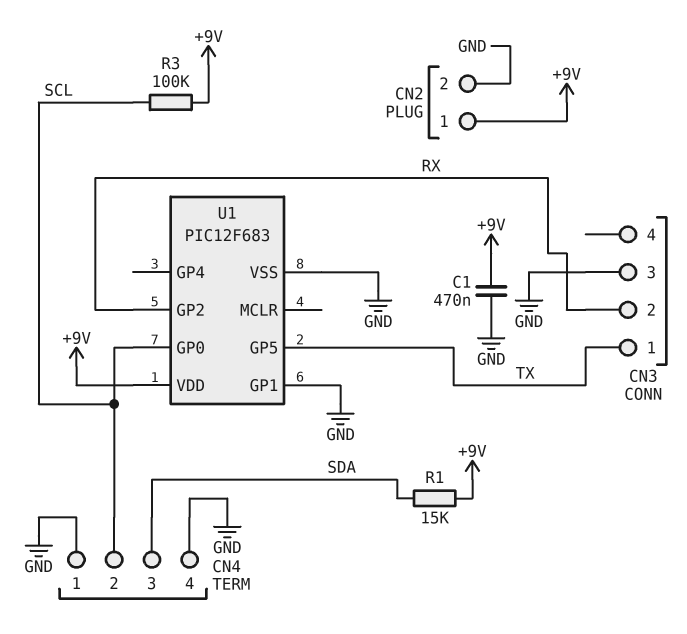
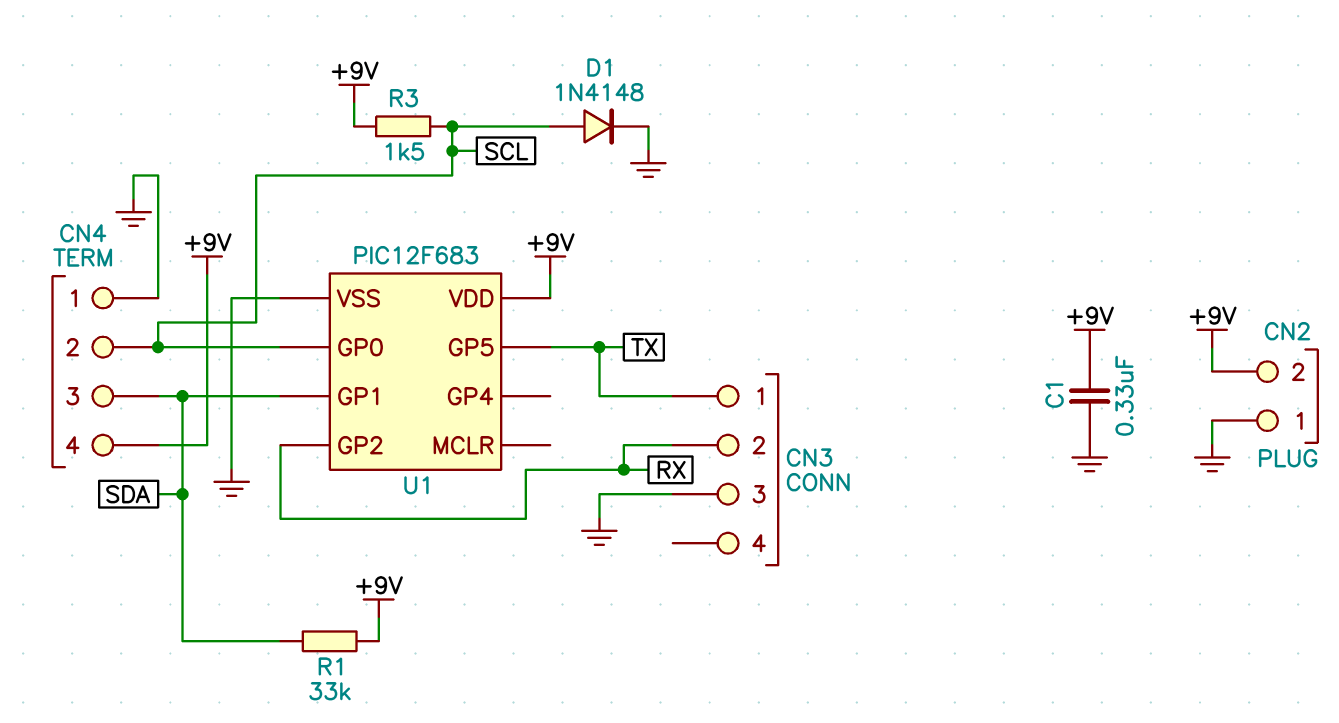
C1: 470nF (+9V, GND) -> 330nF (+9V, GND)
CN2 pin 1: +9V -> GND
CN2 pin 2: GND -> +9V
CN4 pin 4: GND -> +9V
D1: none -> diode 1N4148 (A SCL, K GND)
R1: 15k (+9V, SDA) -> 33k (+9V, SDA)
R3: 100k (+9V, SCL) -> 1.5k (+9V, SCL)
U1 pin GP1: GND -> SDA

